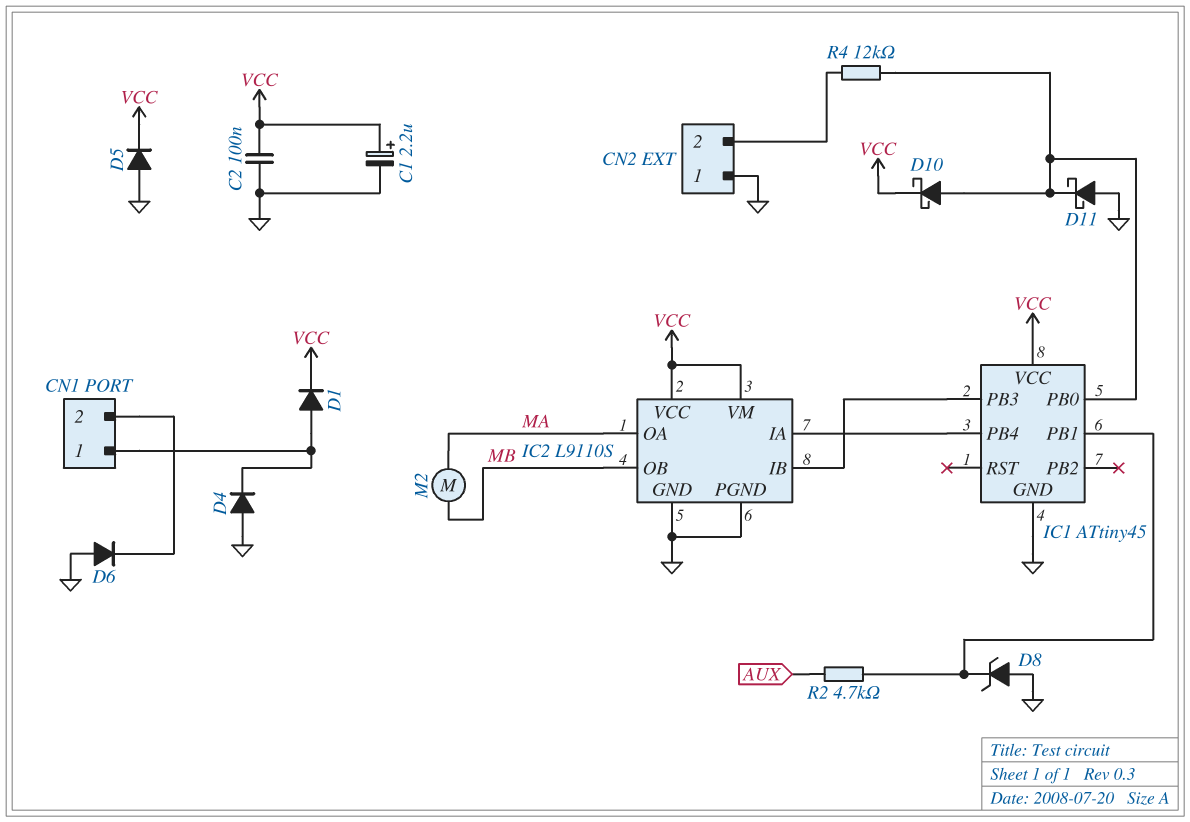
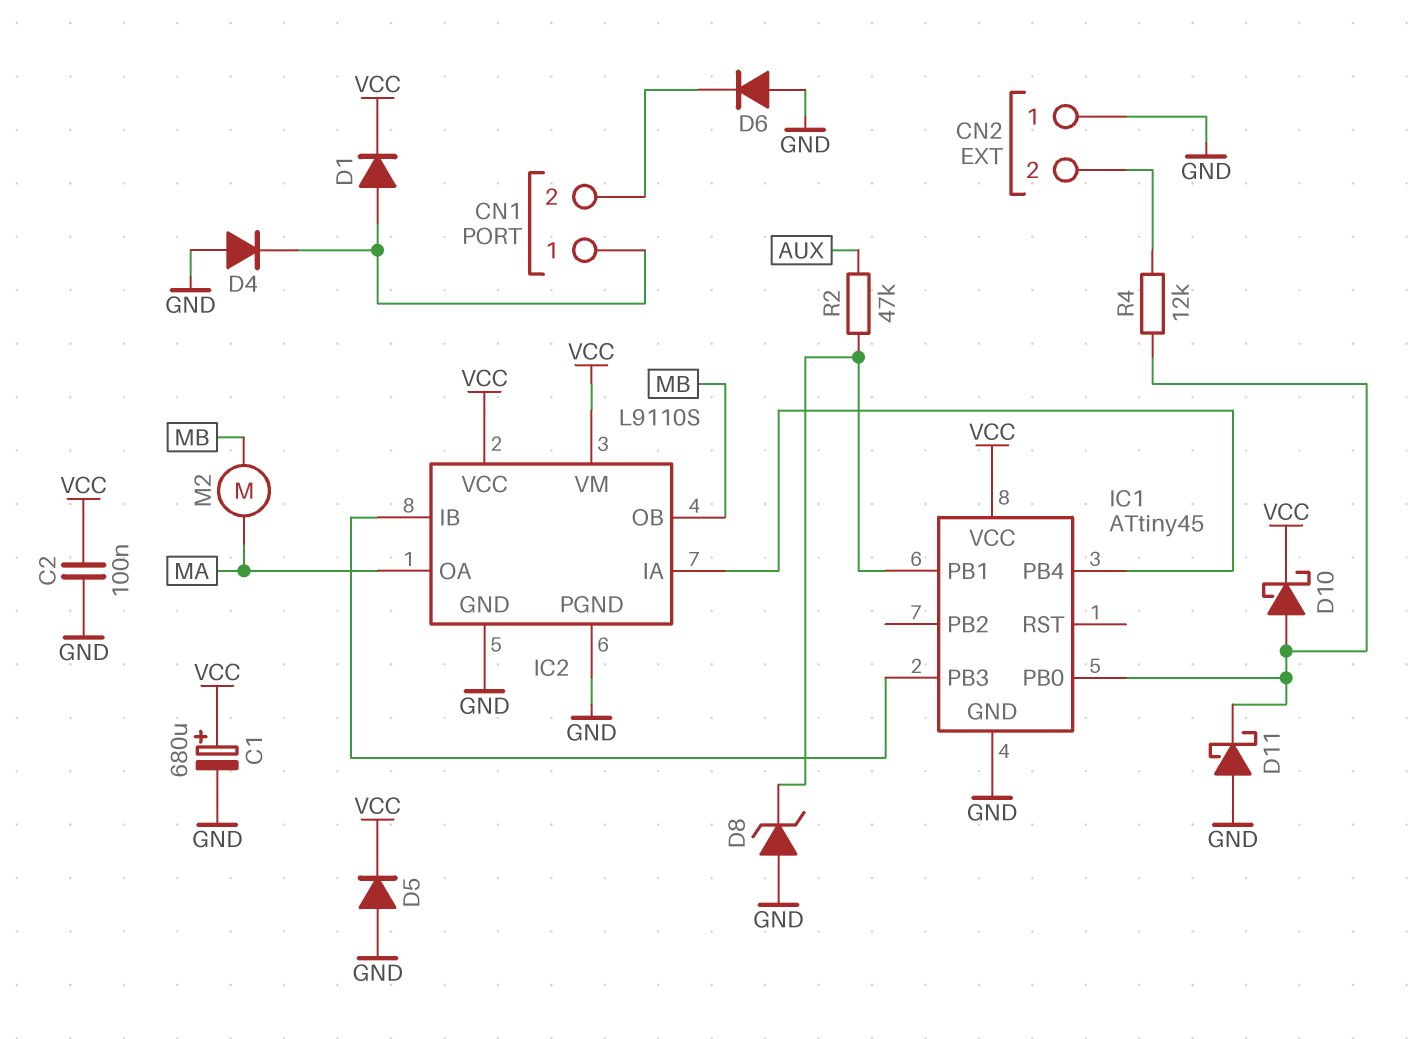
C1: 2.2uF (plus VCC, minus GND) -> 680uF (plus VCC, minus GND)
R2: 4.7k (AUX, IC1/PB1) -> 47k (AUX, IC1/PB1)

